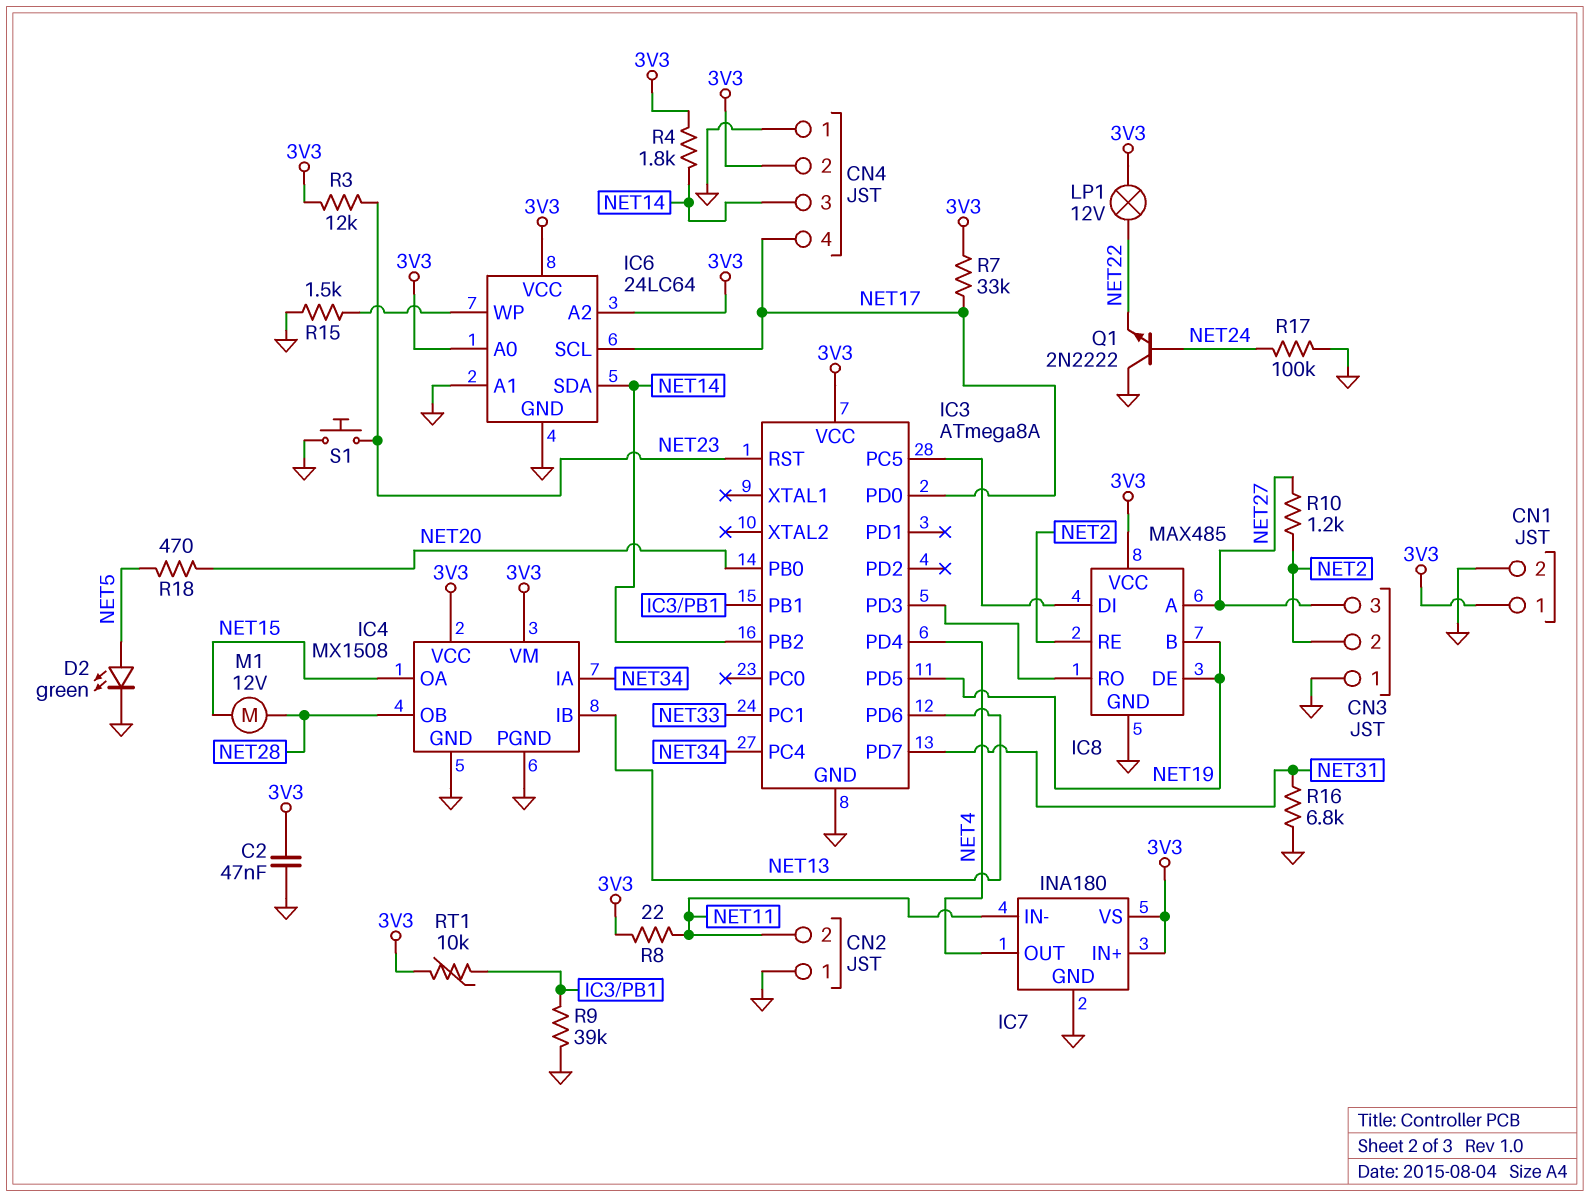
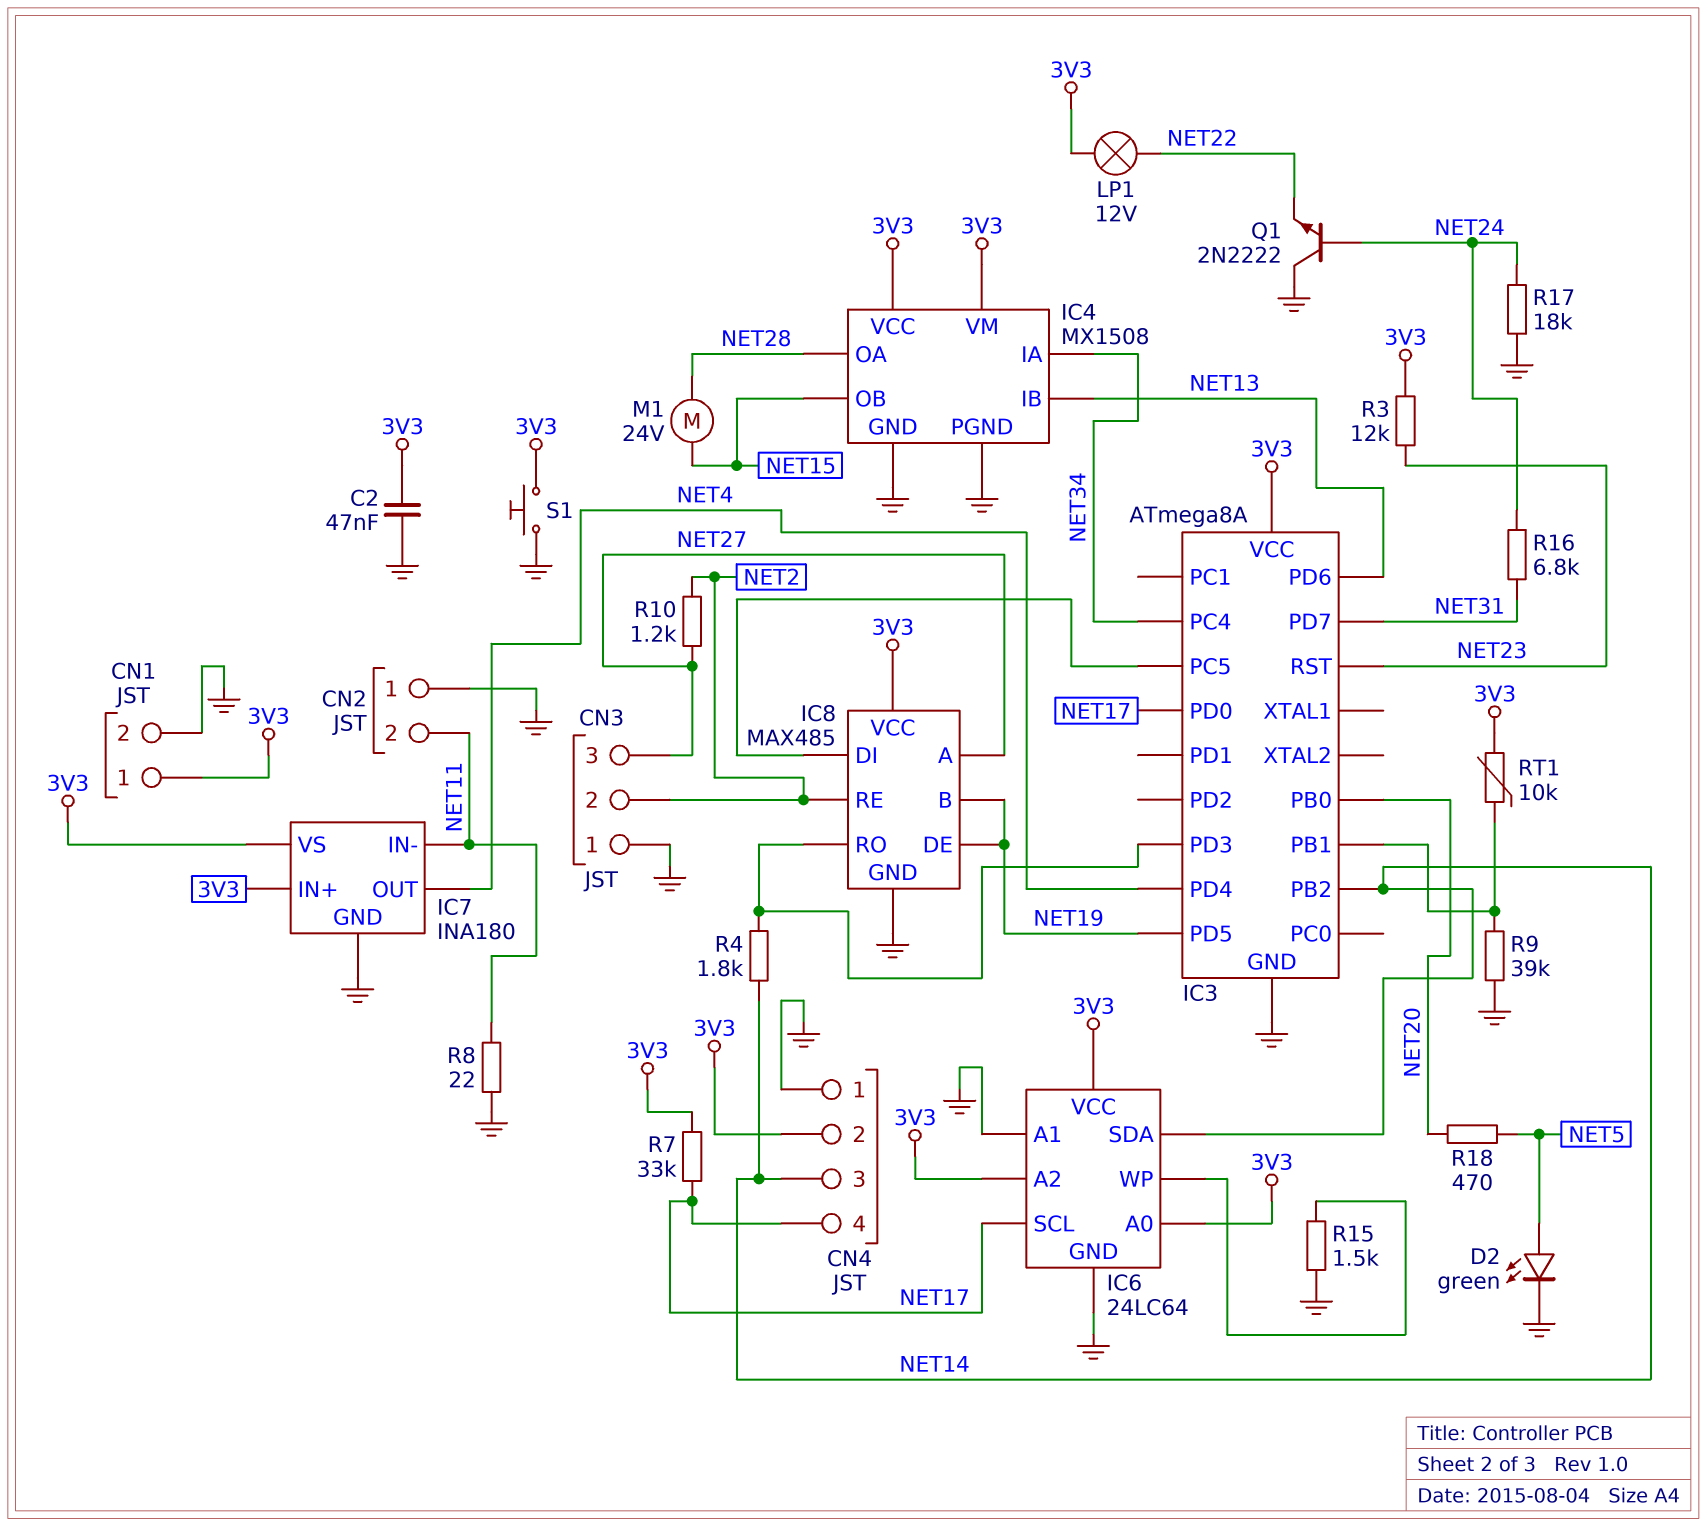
IC3 pin PC1: NET33 -> none
IC4 pin OA: NET15 -> NET28
IC4 pin OB: NET28 -> NET15
M1: motor 12V (NET15, NET28) -> motor 24V (NET15, NET28)
R4: 1.8k (3V3, NET14) -> 1.8k (IC3/PD3, NET14)
R8: 22 (3V3, NET11) -> 22 (GND, NET11)
R16: 6.8k (GND, NET31) -> 6.8k (NET24, NET31)
R17: 100k (GND, NET24) -> 18k (GND, NET24)
S1: button (GND, NET23) -> button (3V3, GND)

